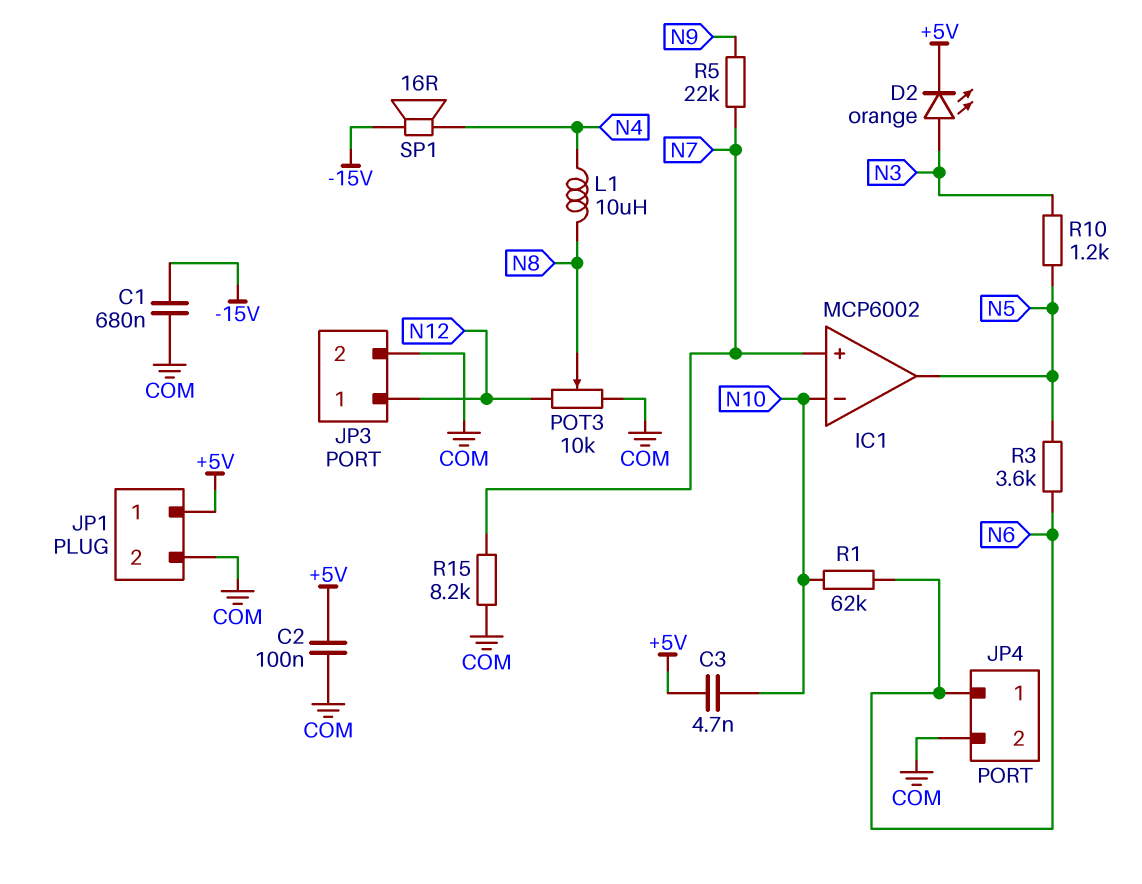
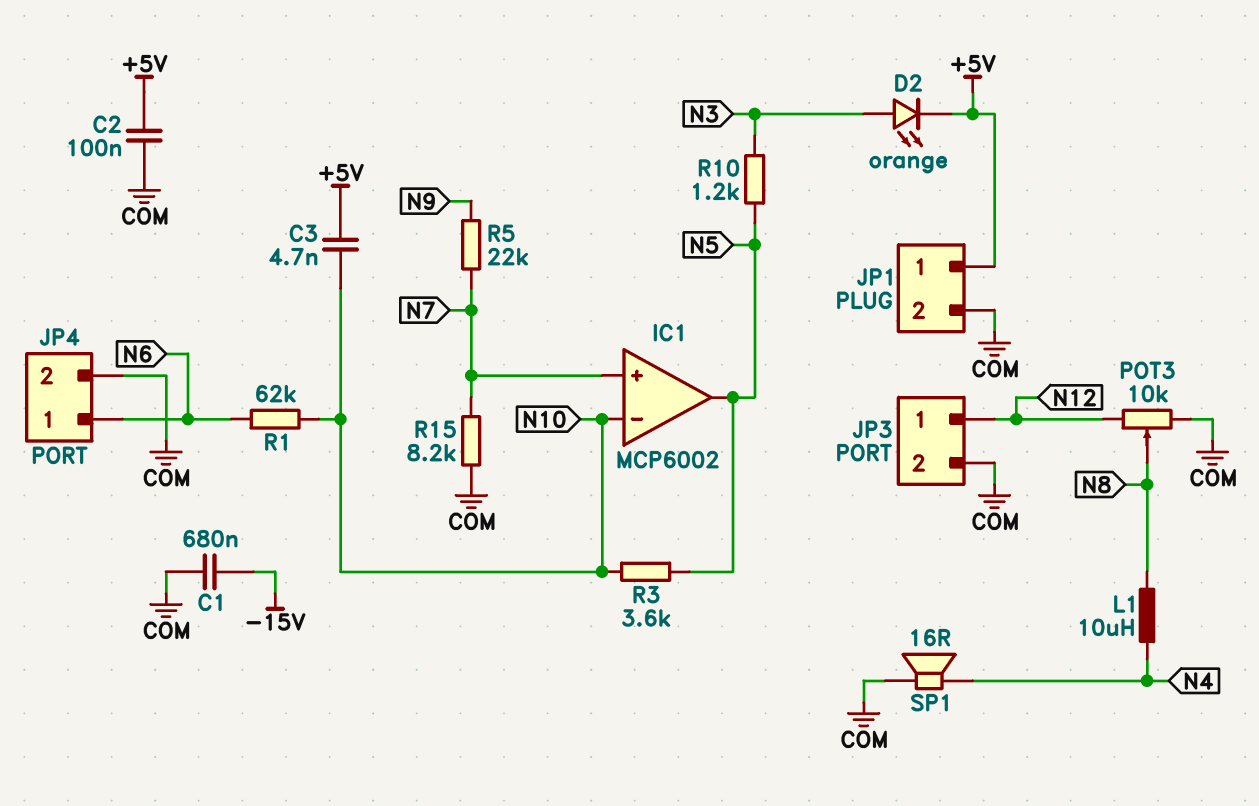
R3: 3.6k (N5, N6) -> 3.6k (N5, N10)
SP1: speaker 16R (-15V, N4) -> speaker 16R (COM, N4)

